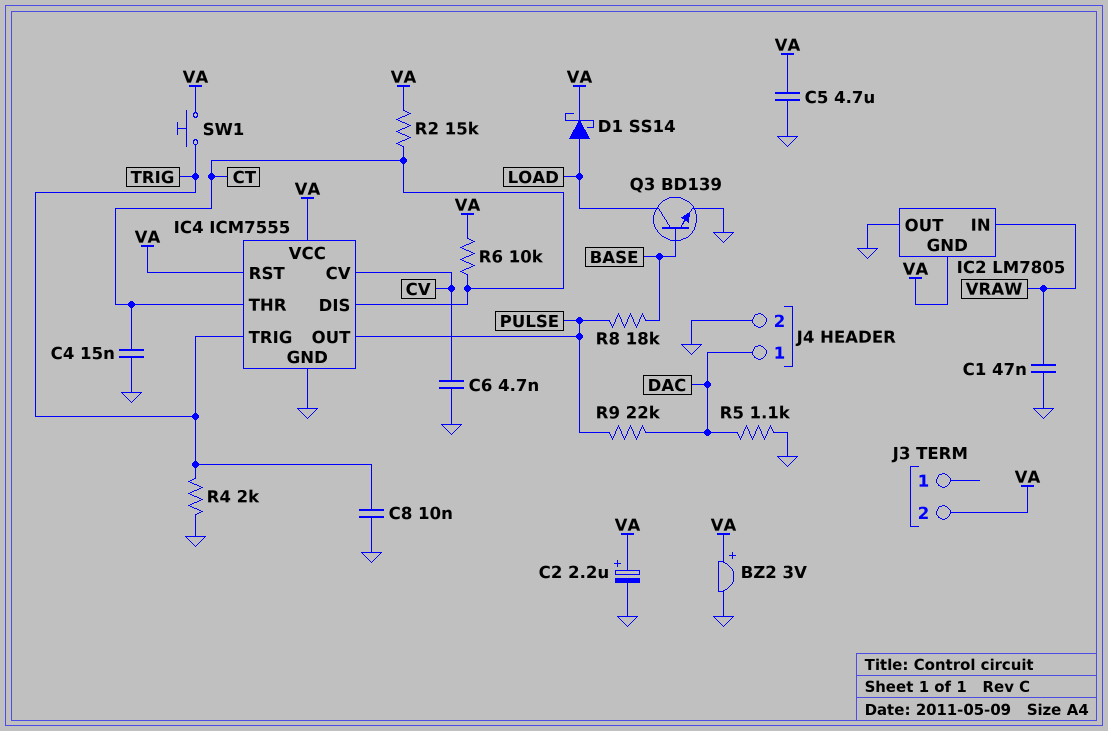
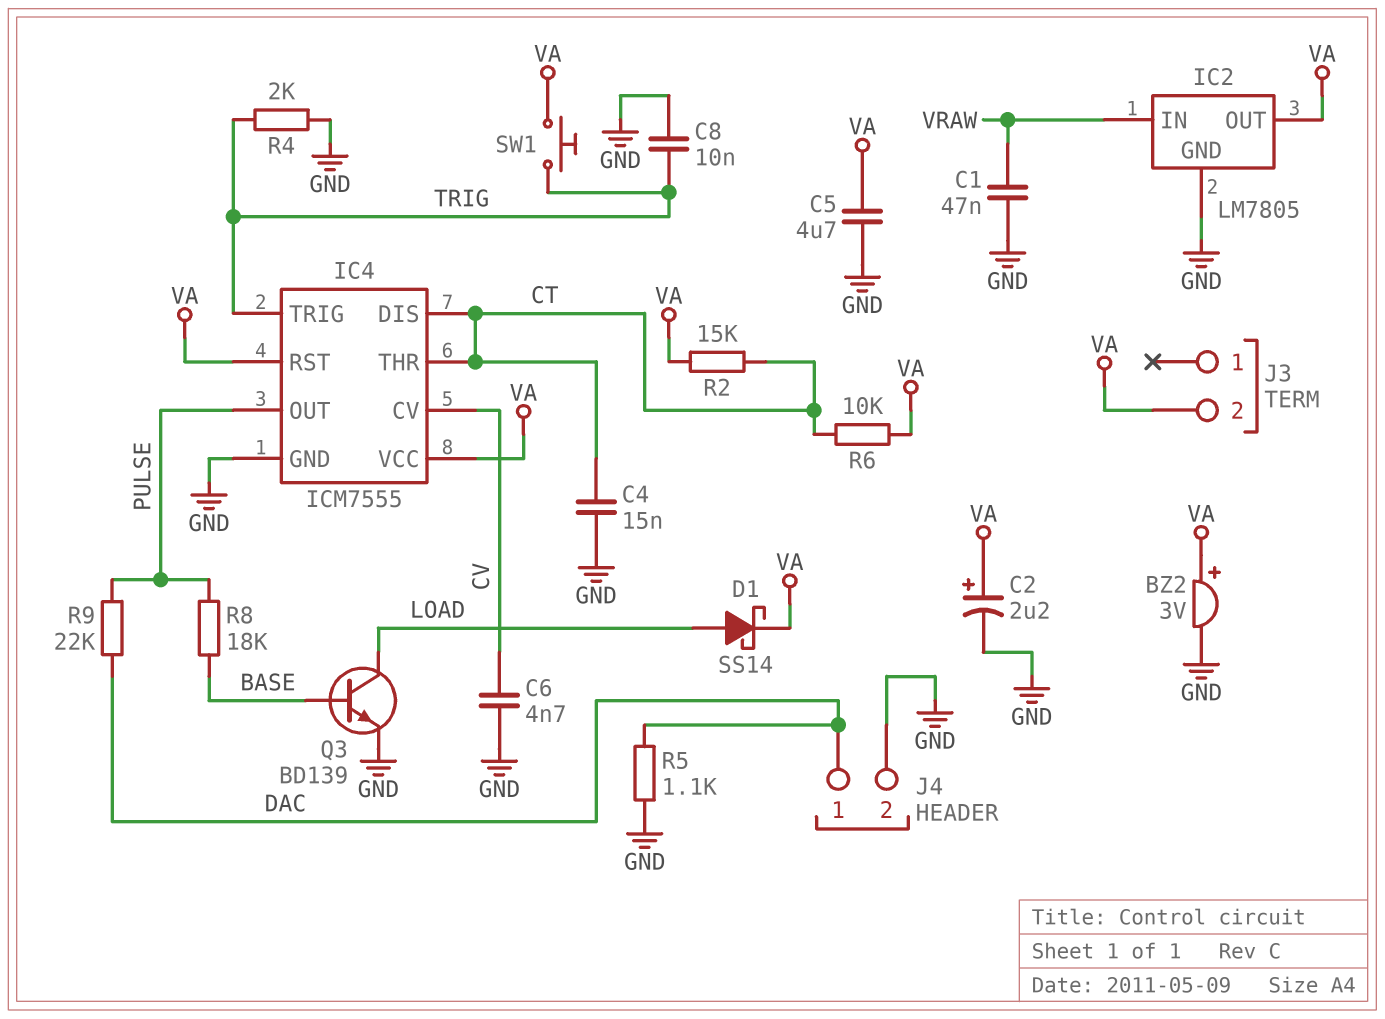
IC2 pin GND: VA -> GND
IC2 pin OUT: GND -> VA

